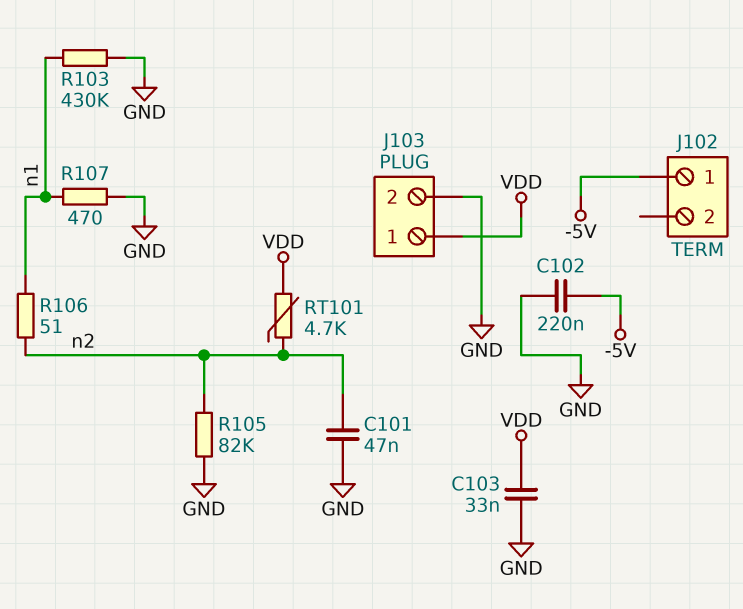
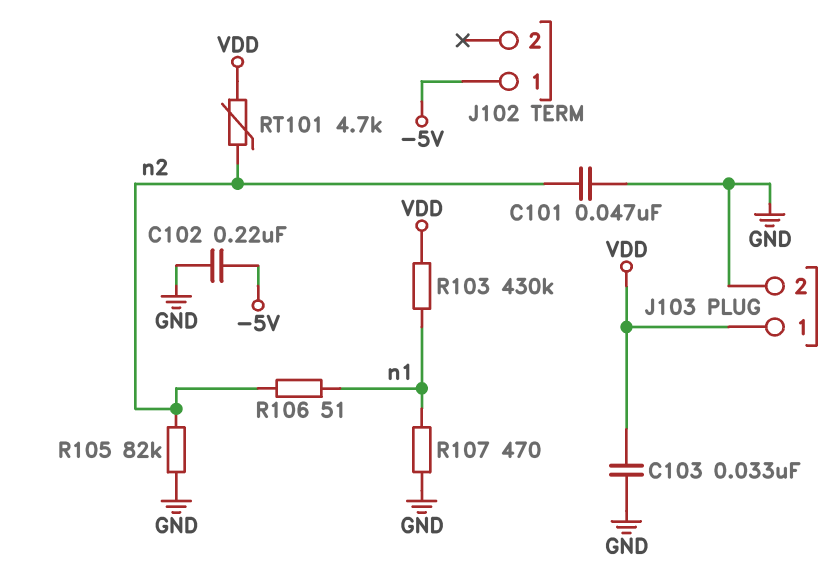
R103: 430k (GND, n1) -> 430k (VDD, n1)

